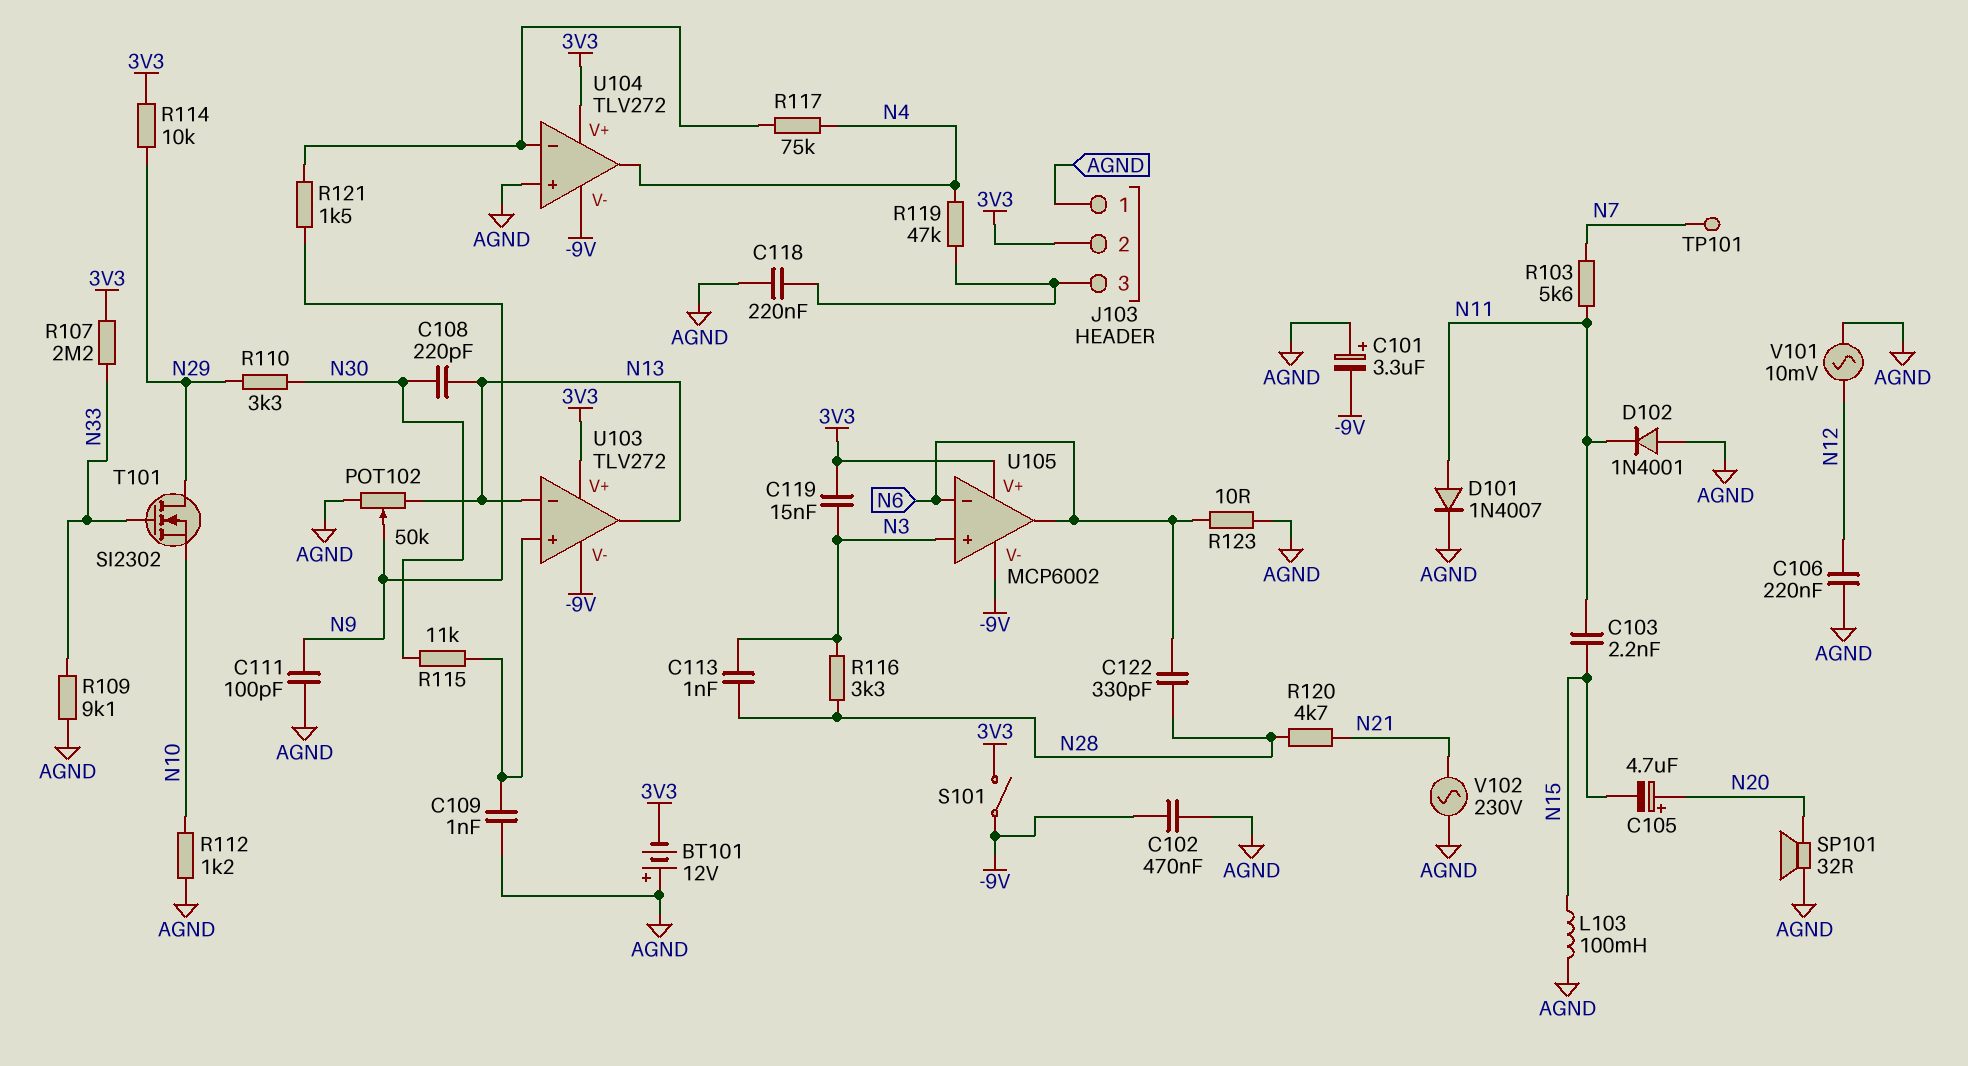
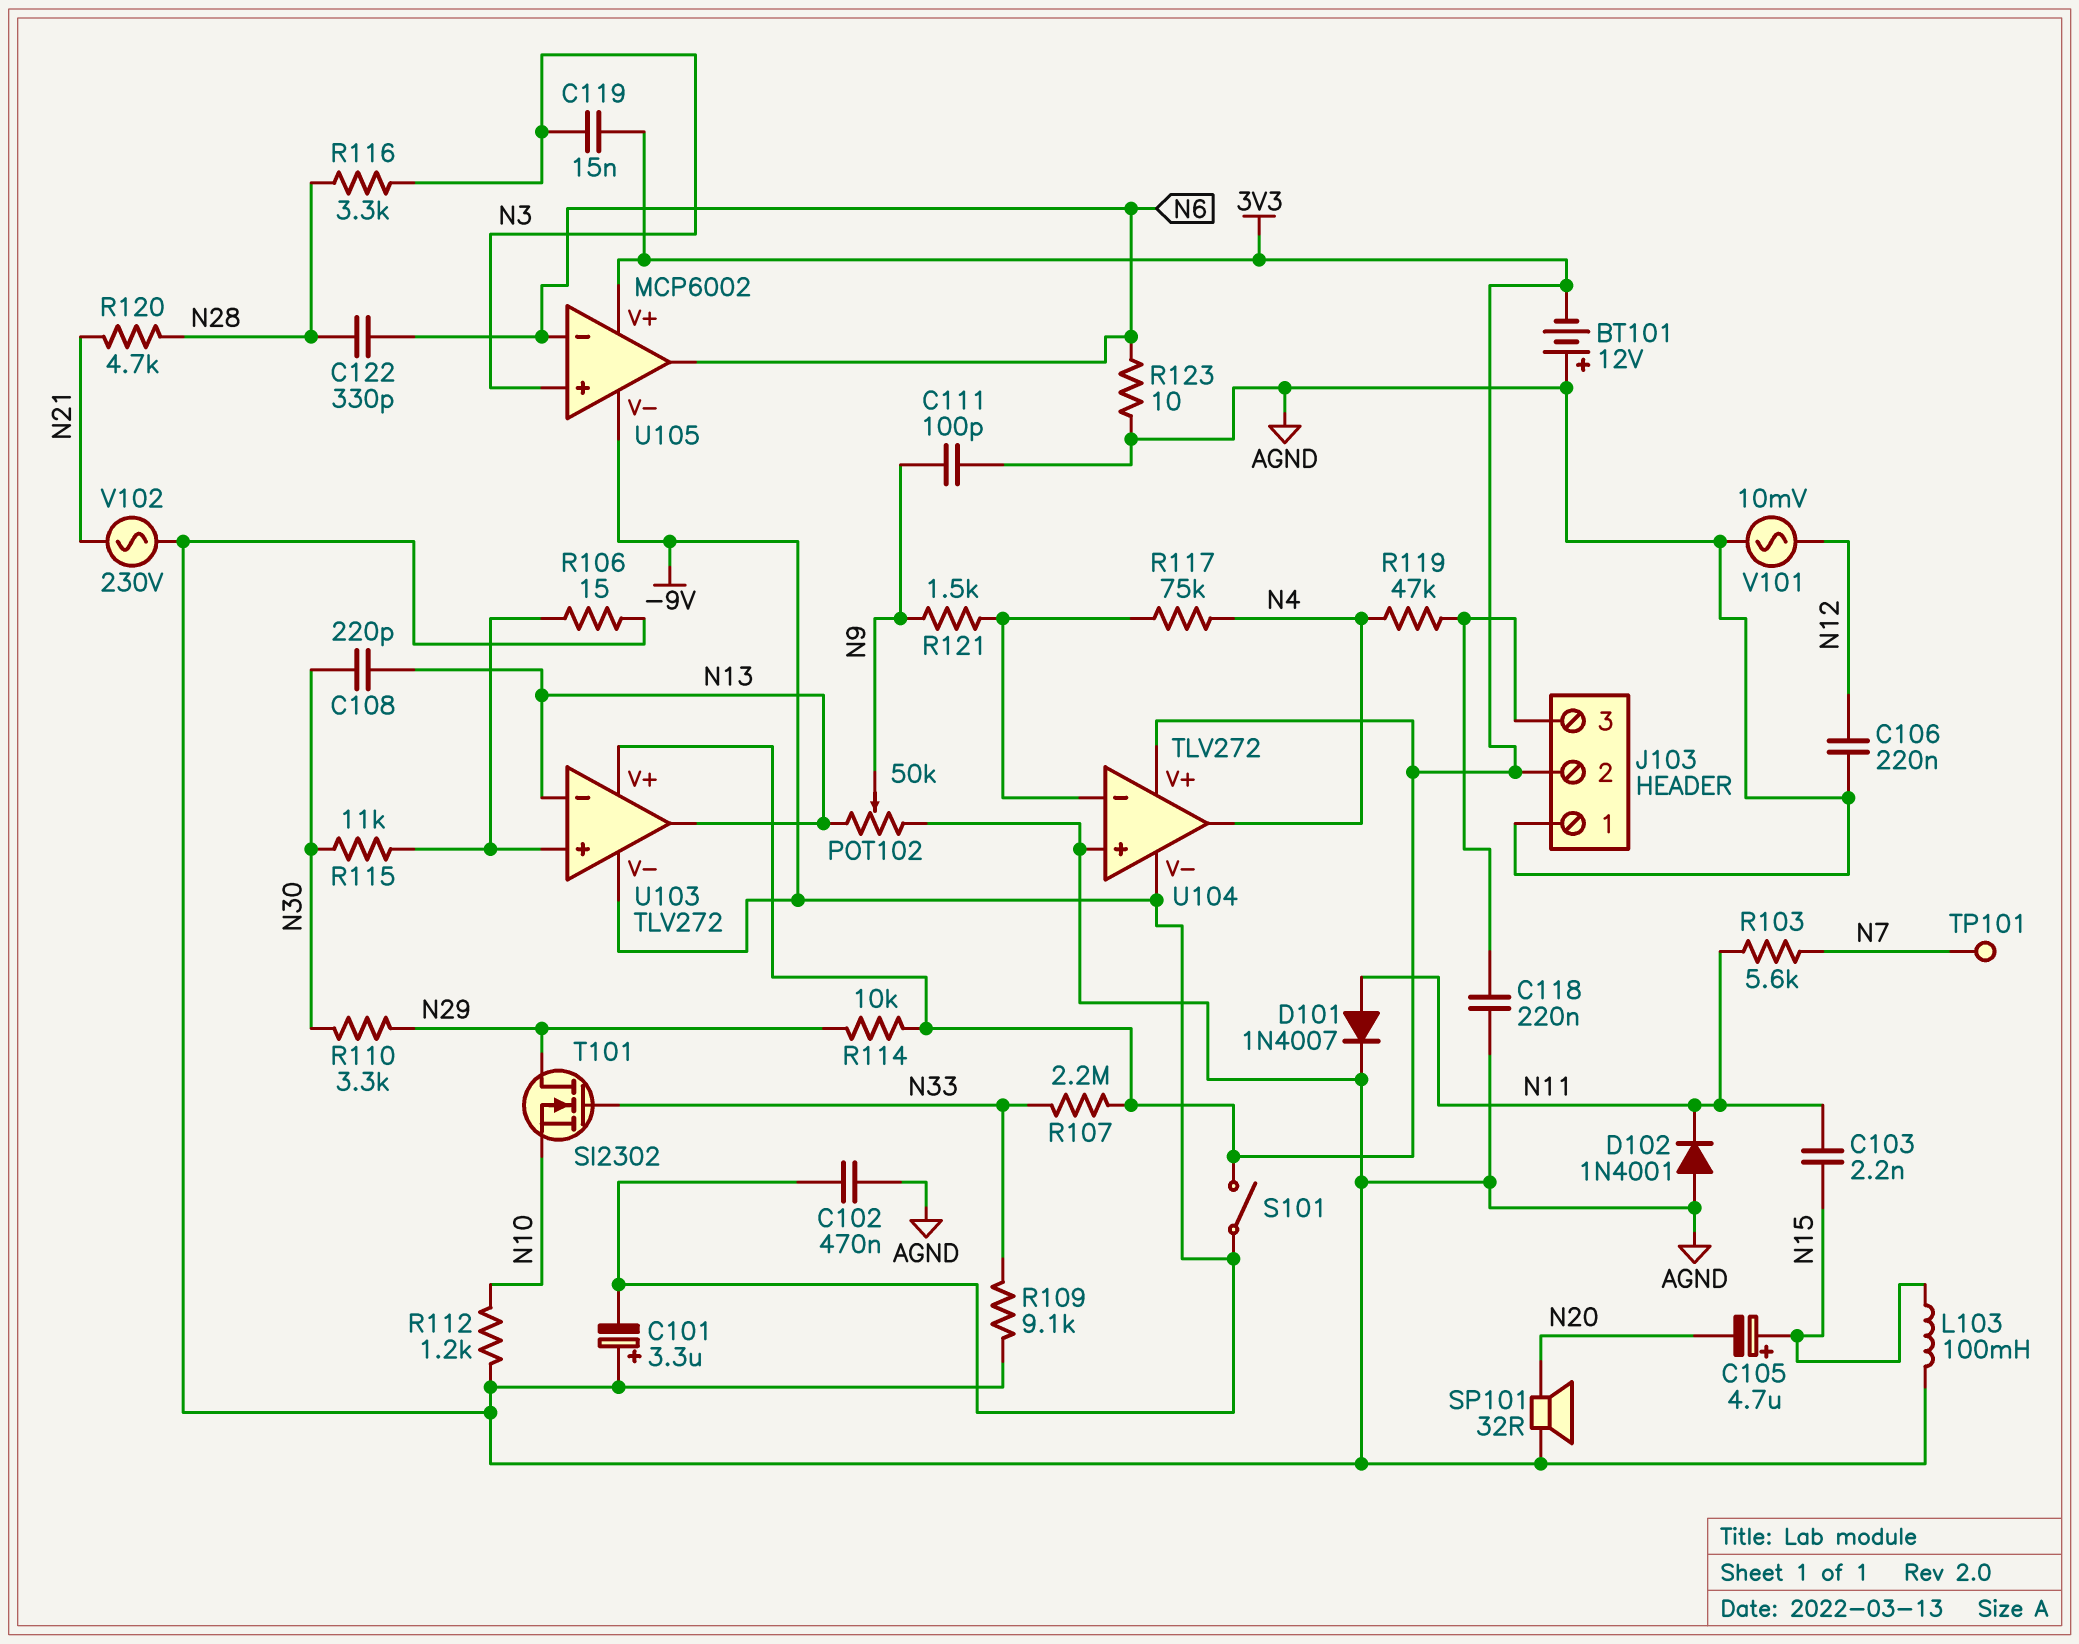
C105: 4.7uF (plus N20, minus N15) -> 4.7uF (plus N15, minus N20)
C109: 1nF (AGND, U103/in+) -> none
C113: 1nF (N3, N28) -> none
R106: none -> 15 (AGND, U103/in+)

